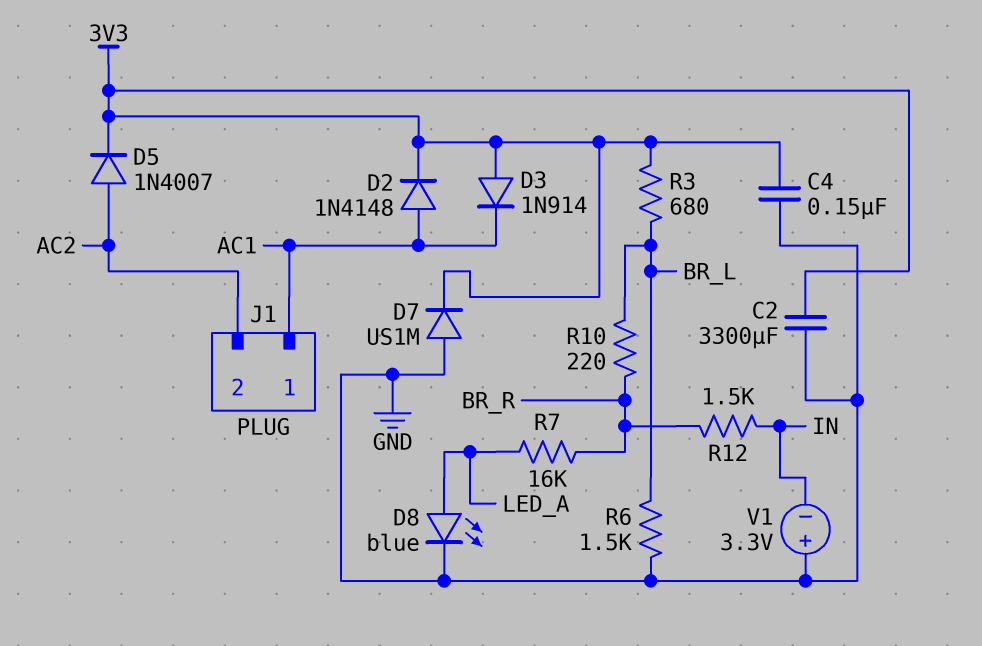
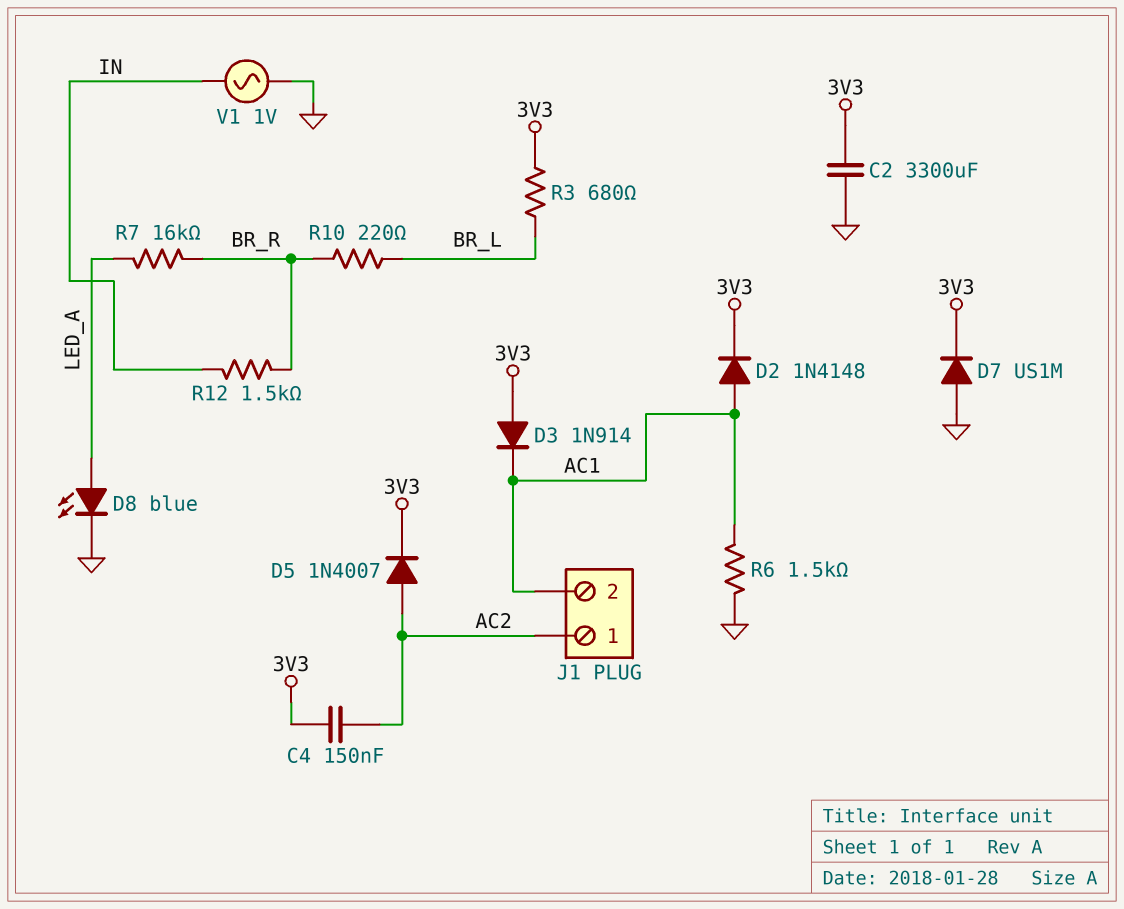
C4: 150nF (3V3, GND) -> 150nF (3V3, AC2)
J1 pin 1: AC1 -> AC2
J1 pin 2: AC2 -> AC1
R6: 1.5k (BR_L, GND) -> 1.5k (AC1, GND)
V1: 3.3V (plus GND, minus IN) -> AC 1V (GND, IN)

